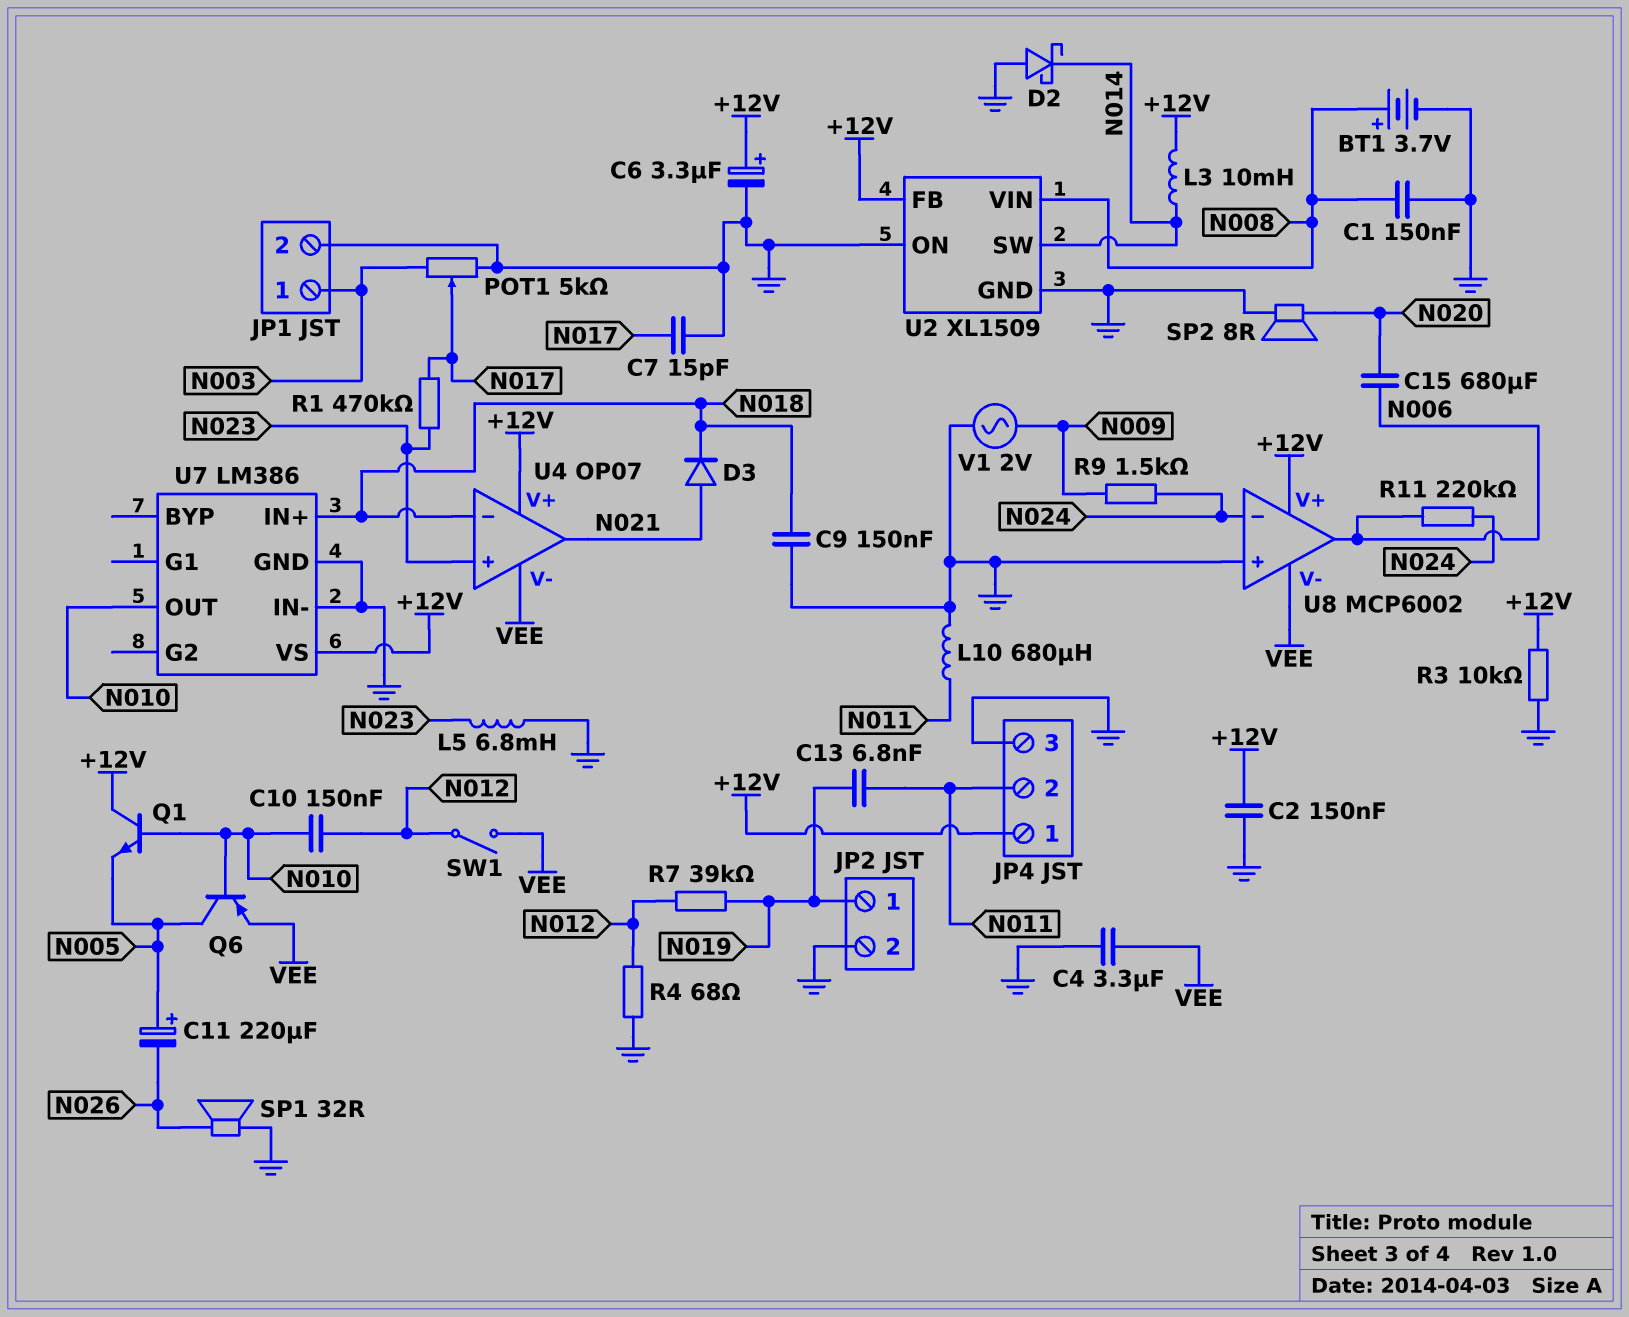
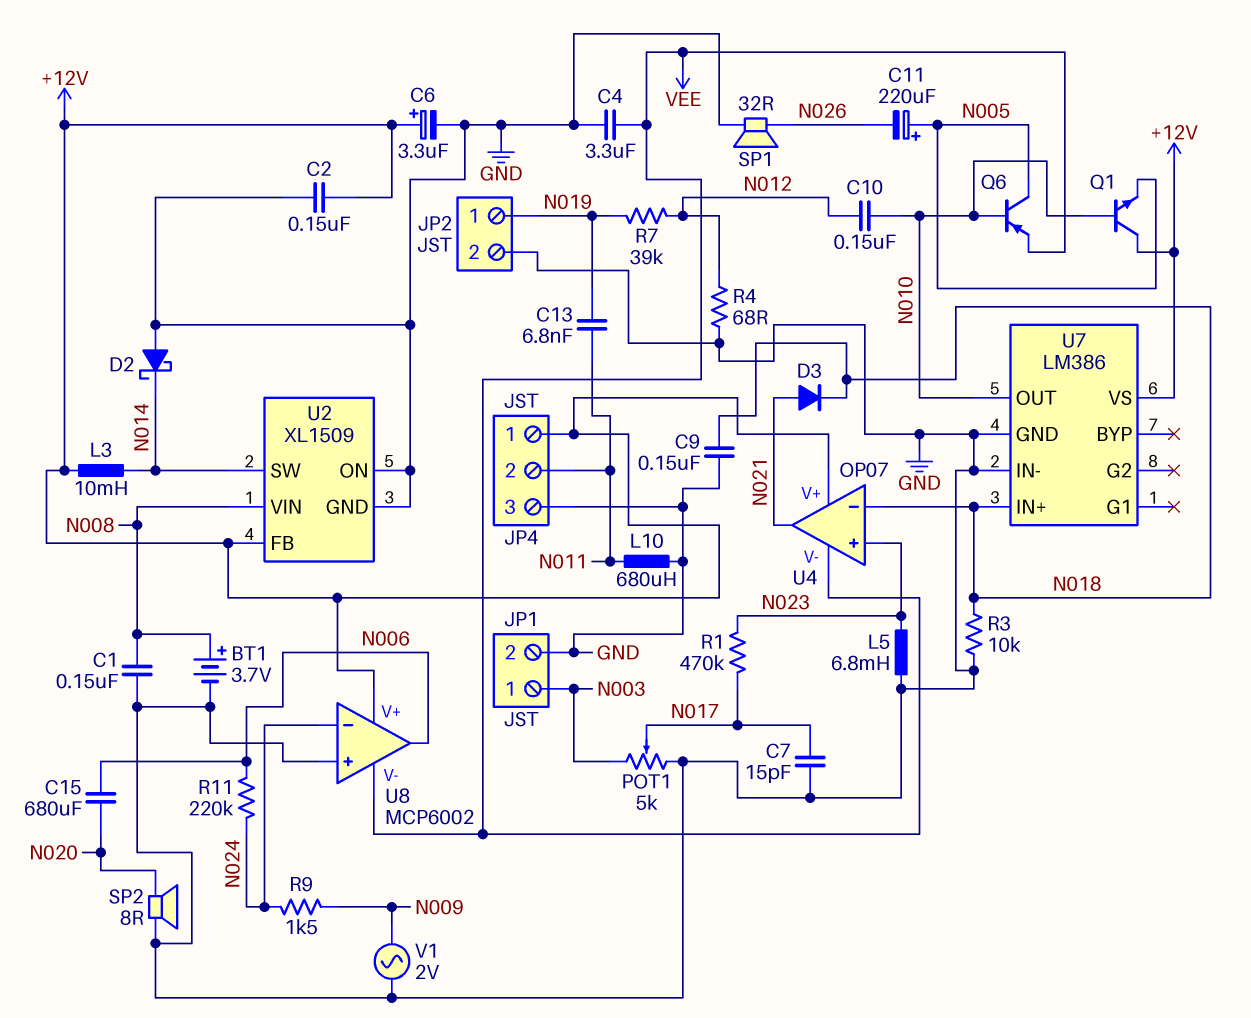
R3: 10k (+12V, GND) -> 10k (GND, N018)
SW1: switch (N012, VEE) -> none

